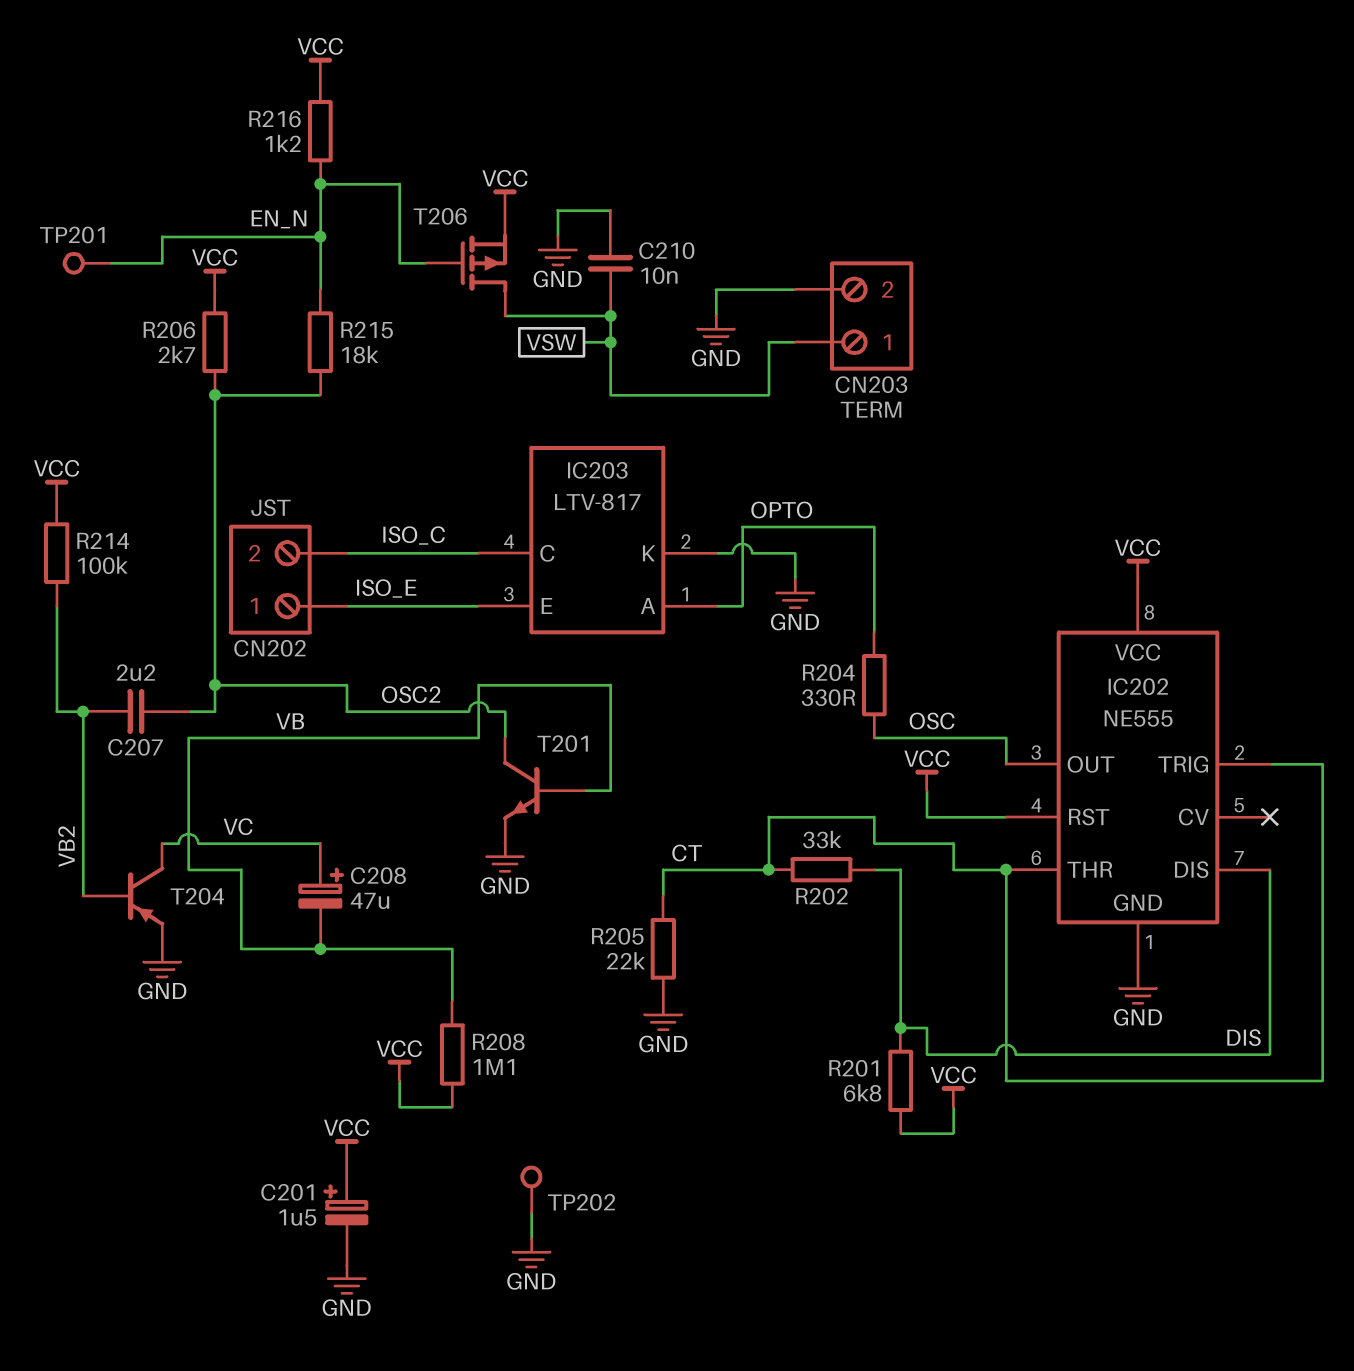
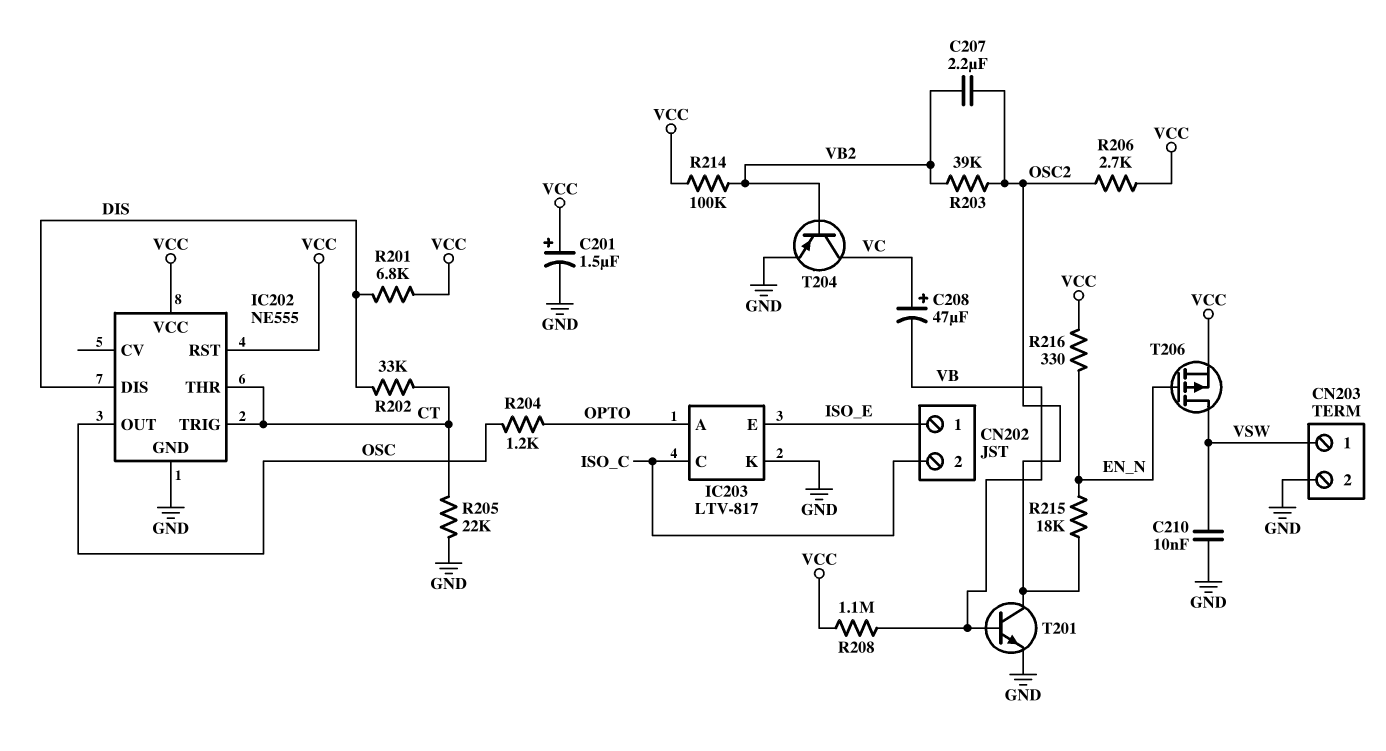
R203: none -> 39k (OSC2, VB2)
R204: 330 (OPTO, OSC) -> 1.2k (OPTO, OSC)
R216: 1.2k (EN_N, VCC) -> 330 (EN_N, VCC)
TP201: test point (EN_N) -> none
TP202: test point (GND) -> none

